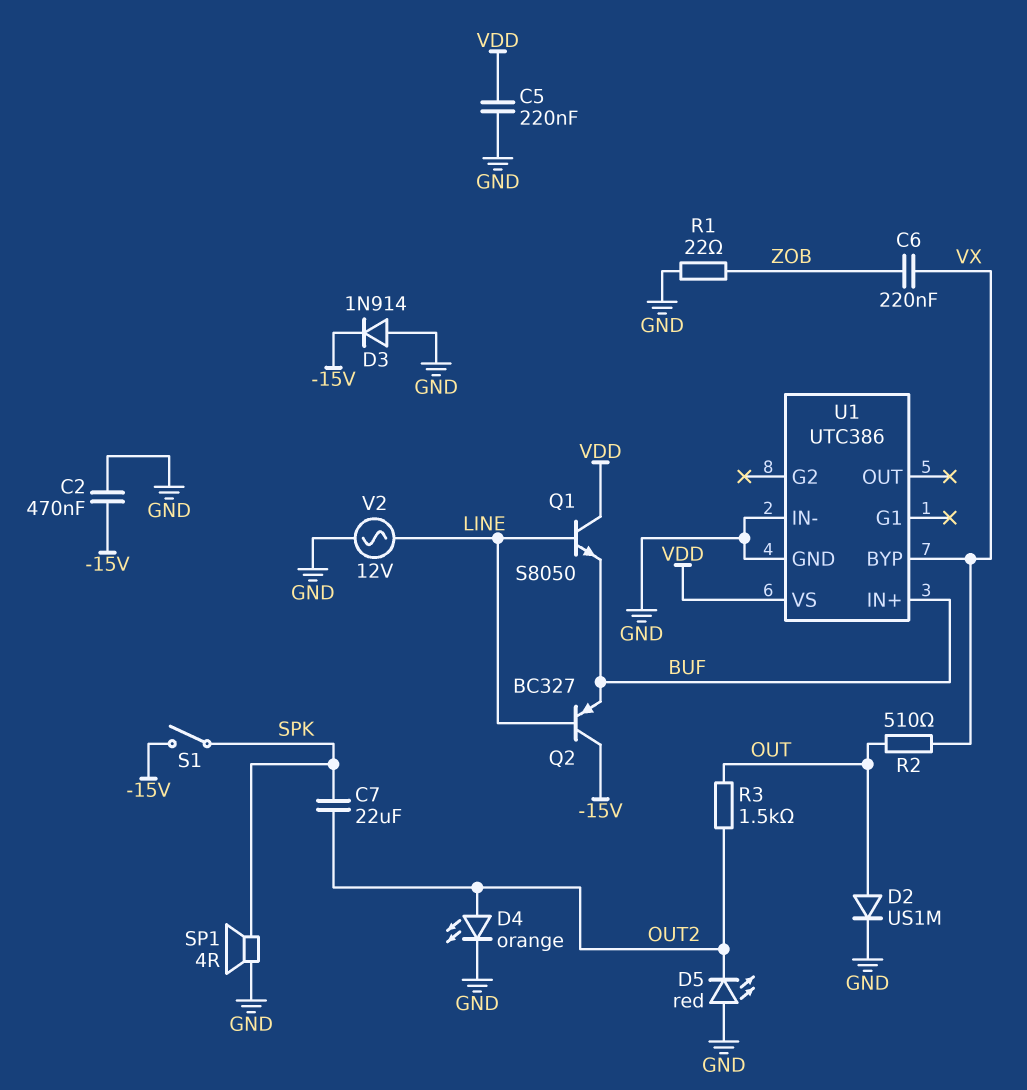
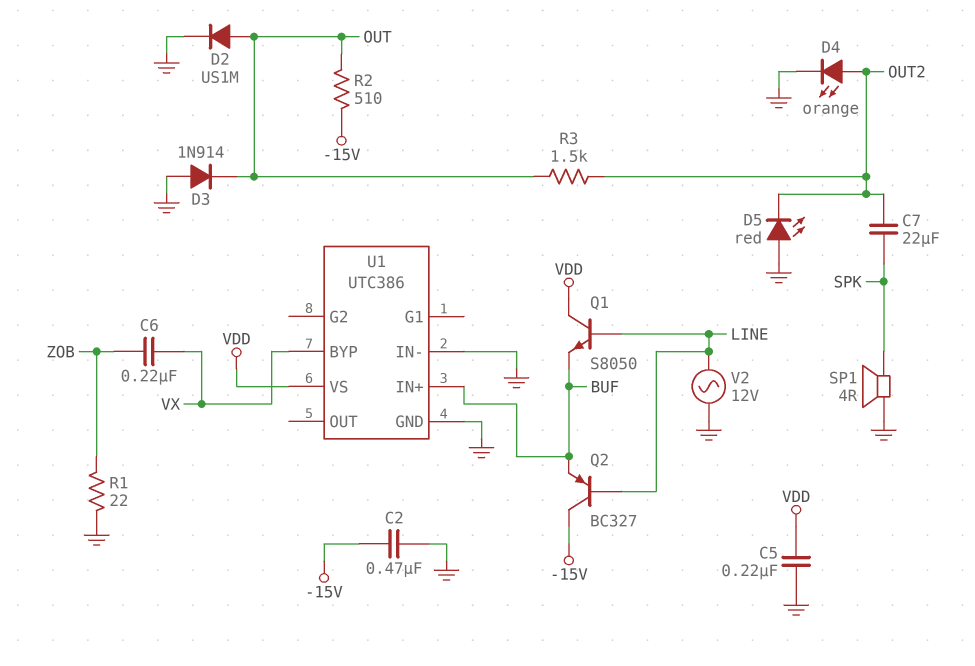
D3: diode 1N914 (A GND, K -15V) -> diode 1N914 (A GND, K OUT)
R2: 510 (OUT, VX) -> 510 (-15V, OUT)
S1: switch (-15V, SPK) -> none

